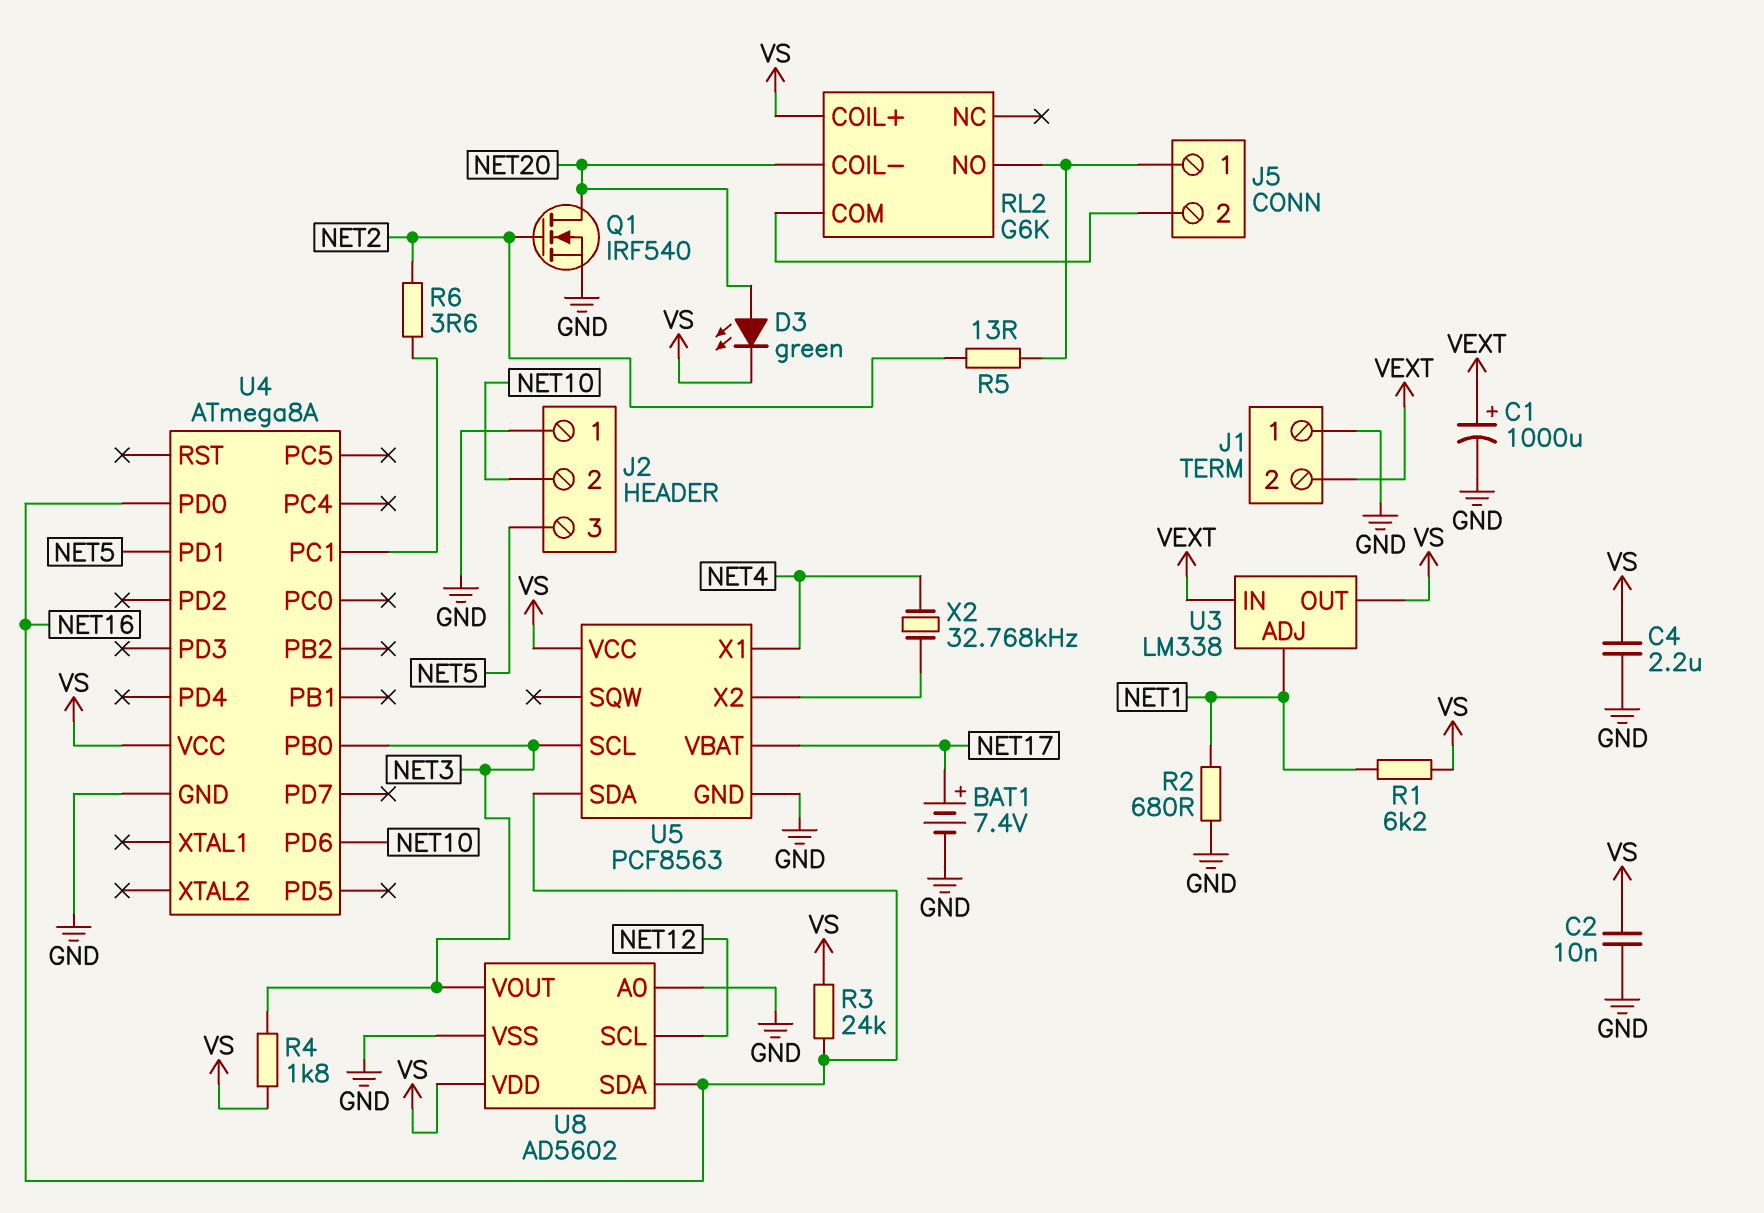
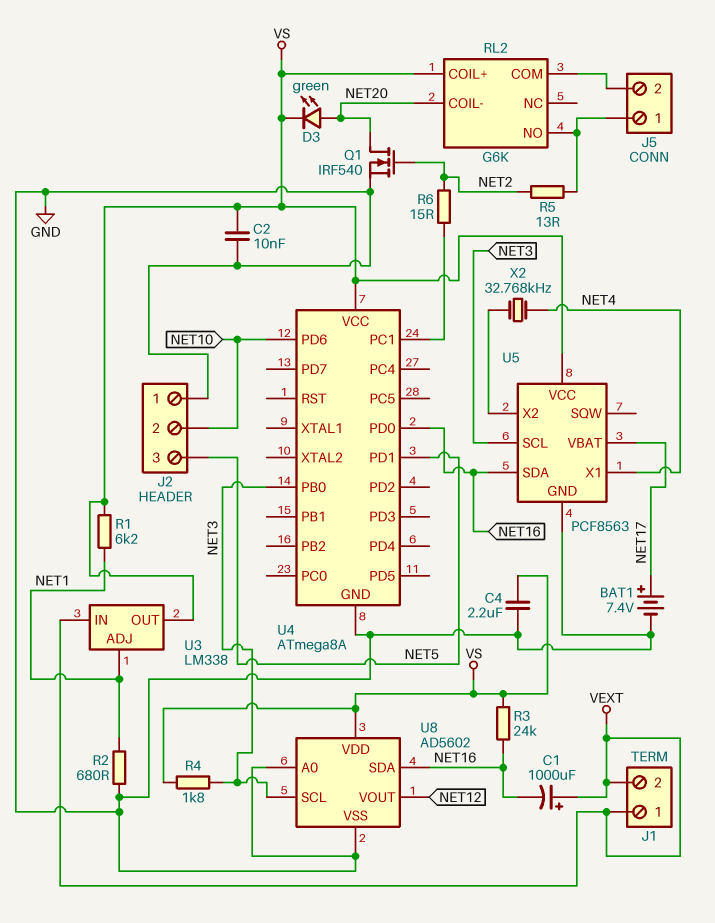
C1: 1000uF (plus VEXT, minus GND) -> 1000uF (plus VEXT, minus NET16)
J1 pin 1: GND -> VEXT
R6: 3.6 (NET2, U4/PC1) -> 15 (NET2, U4/PC1)
U8 pin SCL: NET12 -> NET3
U8 pin VOUT: NET3 -> NET12

